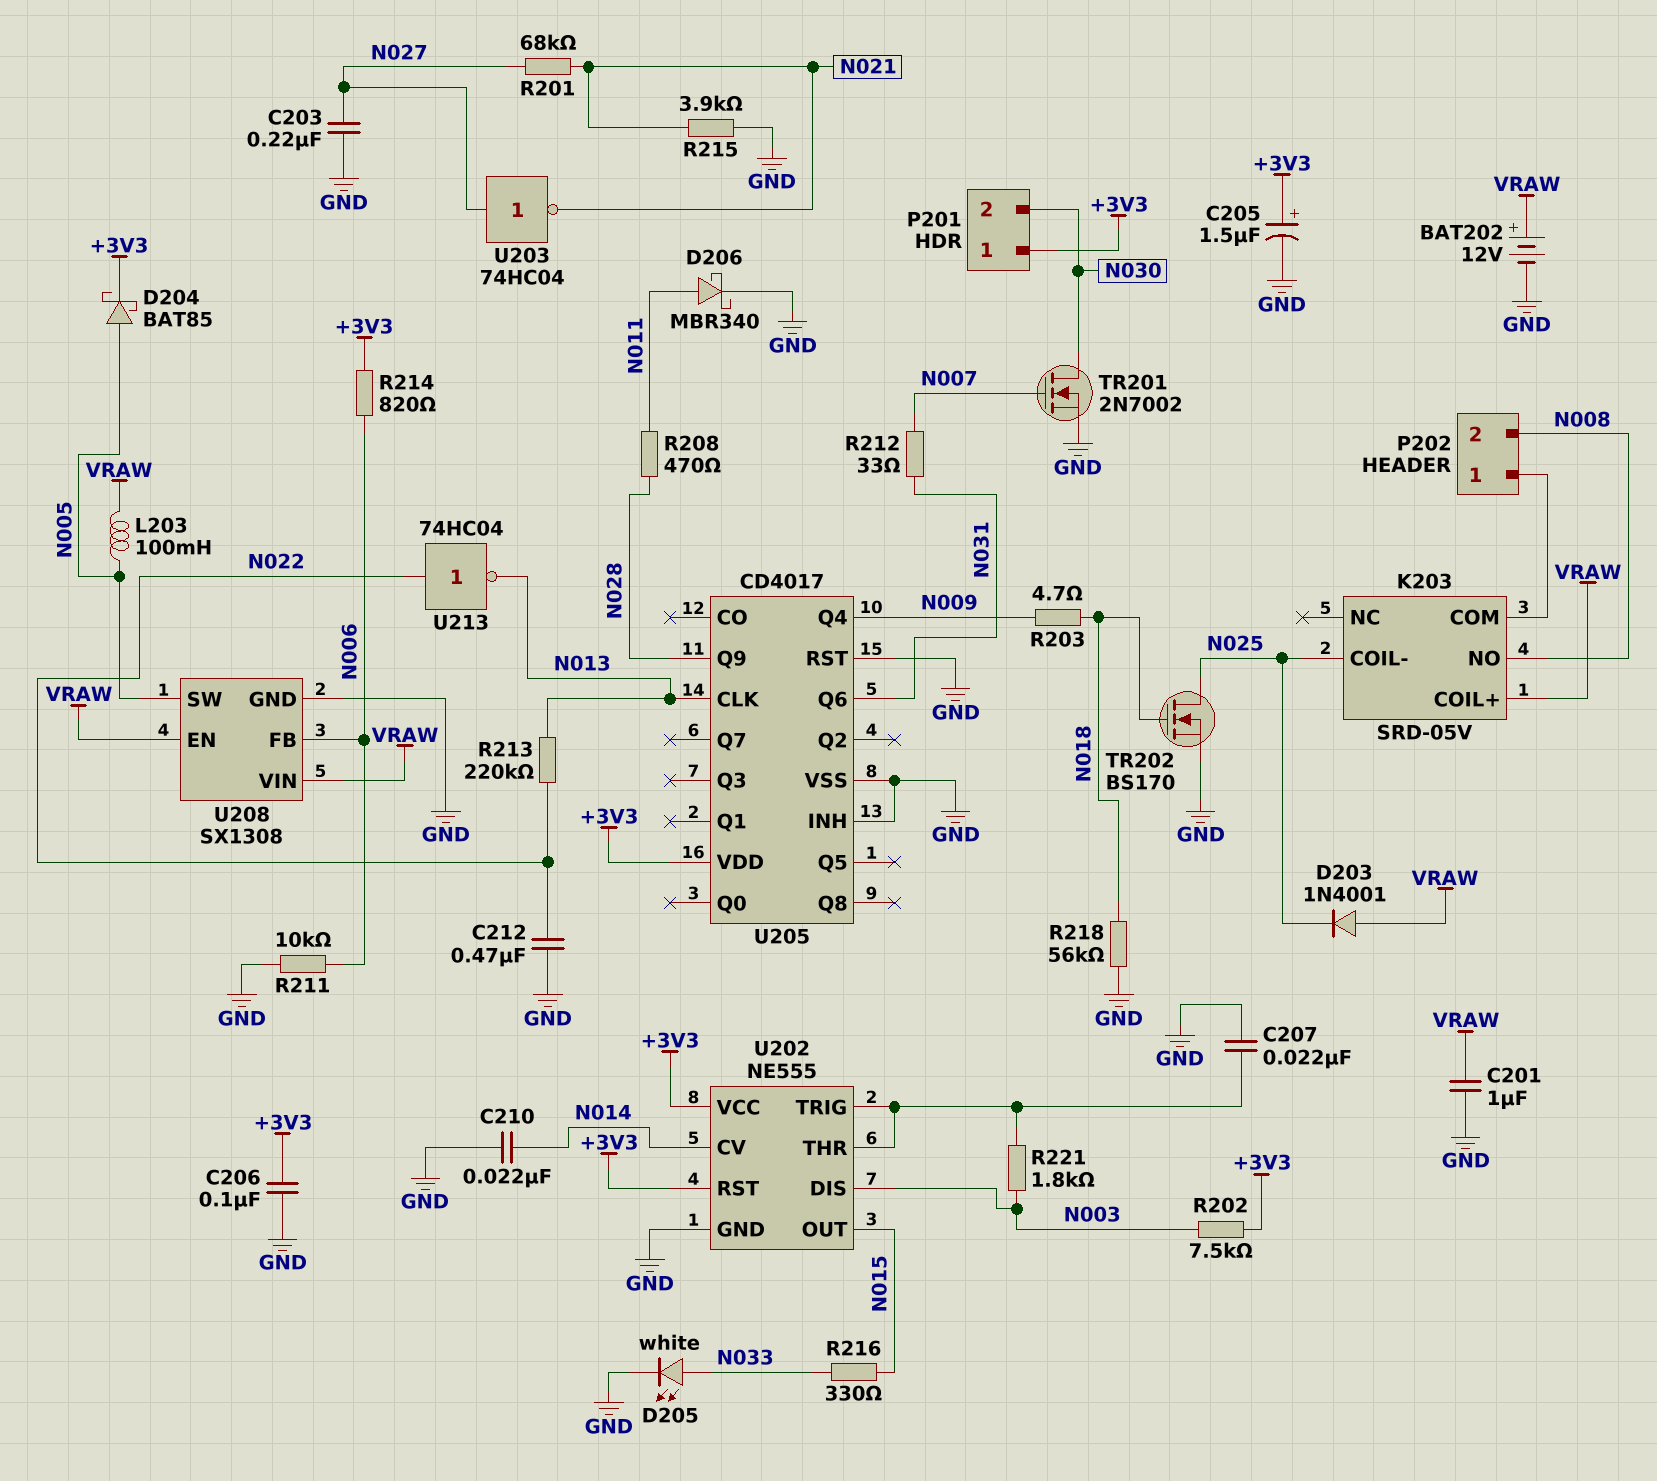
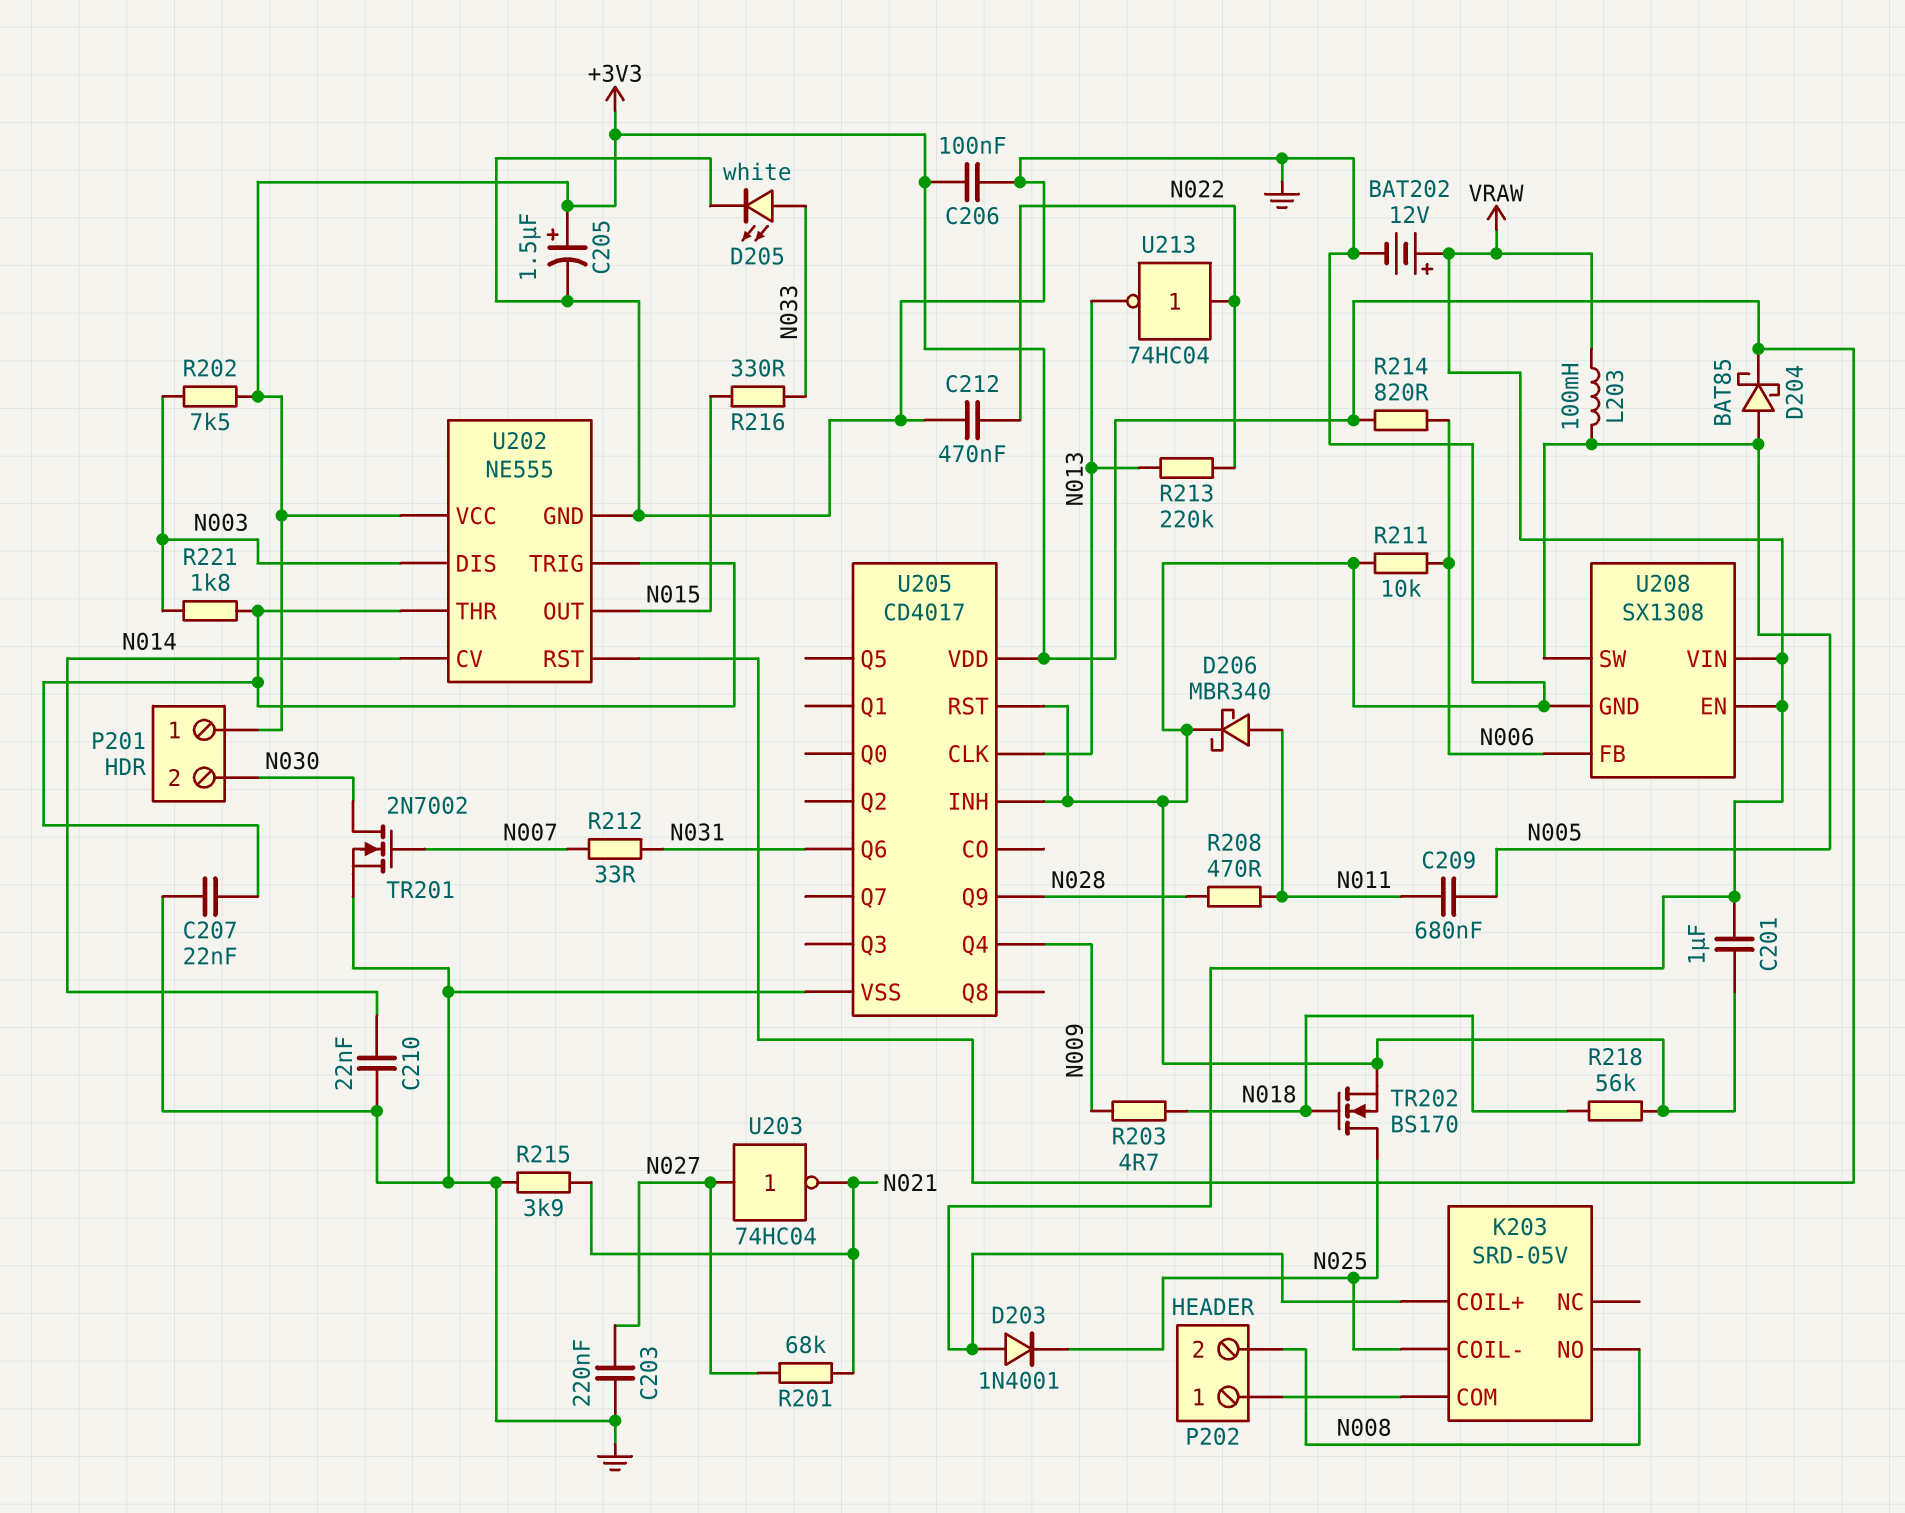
C209: none -> 680nF (N005, N011)

